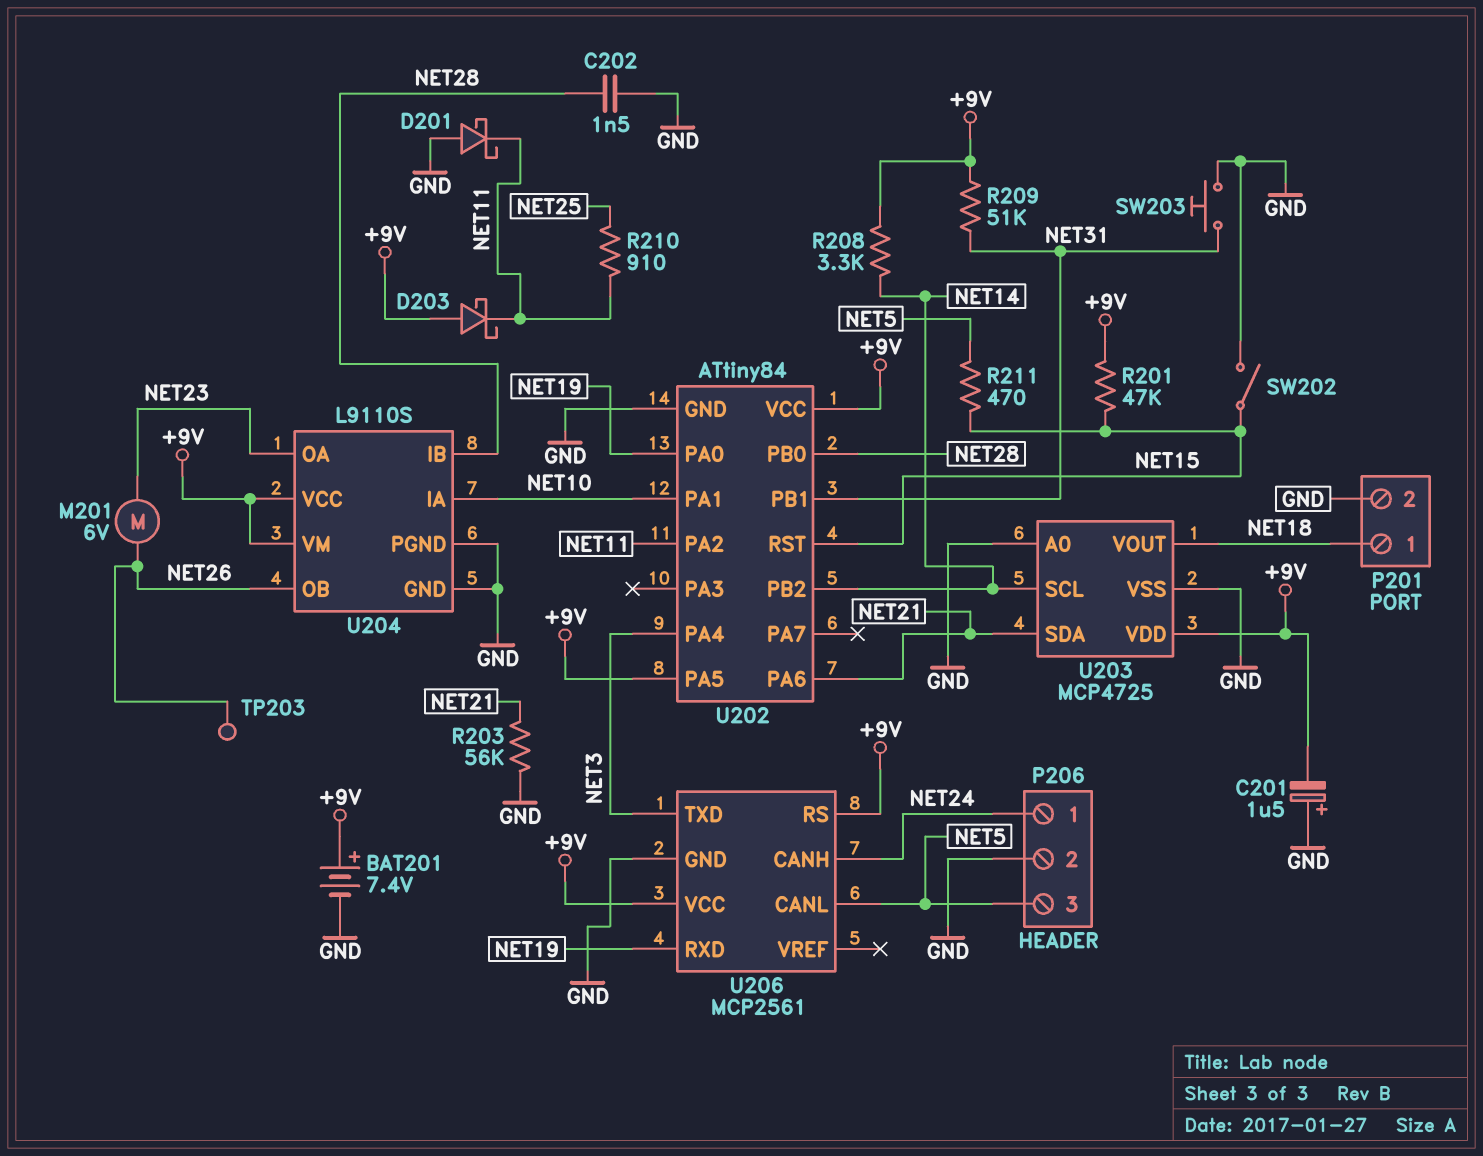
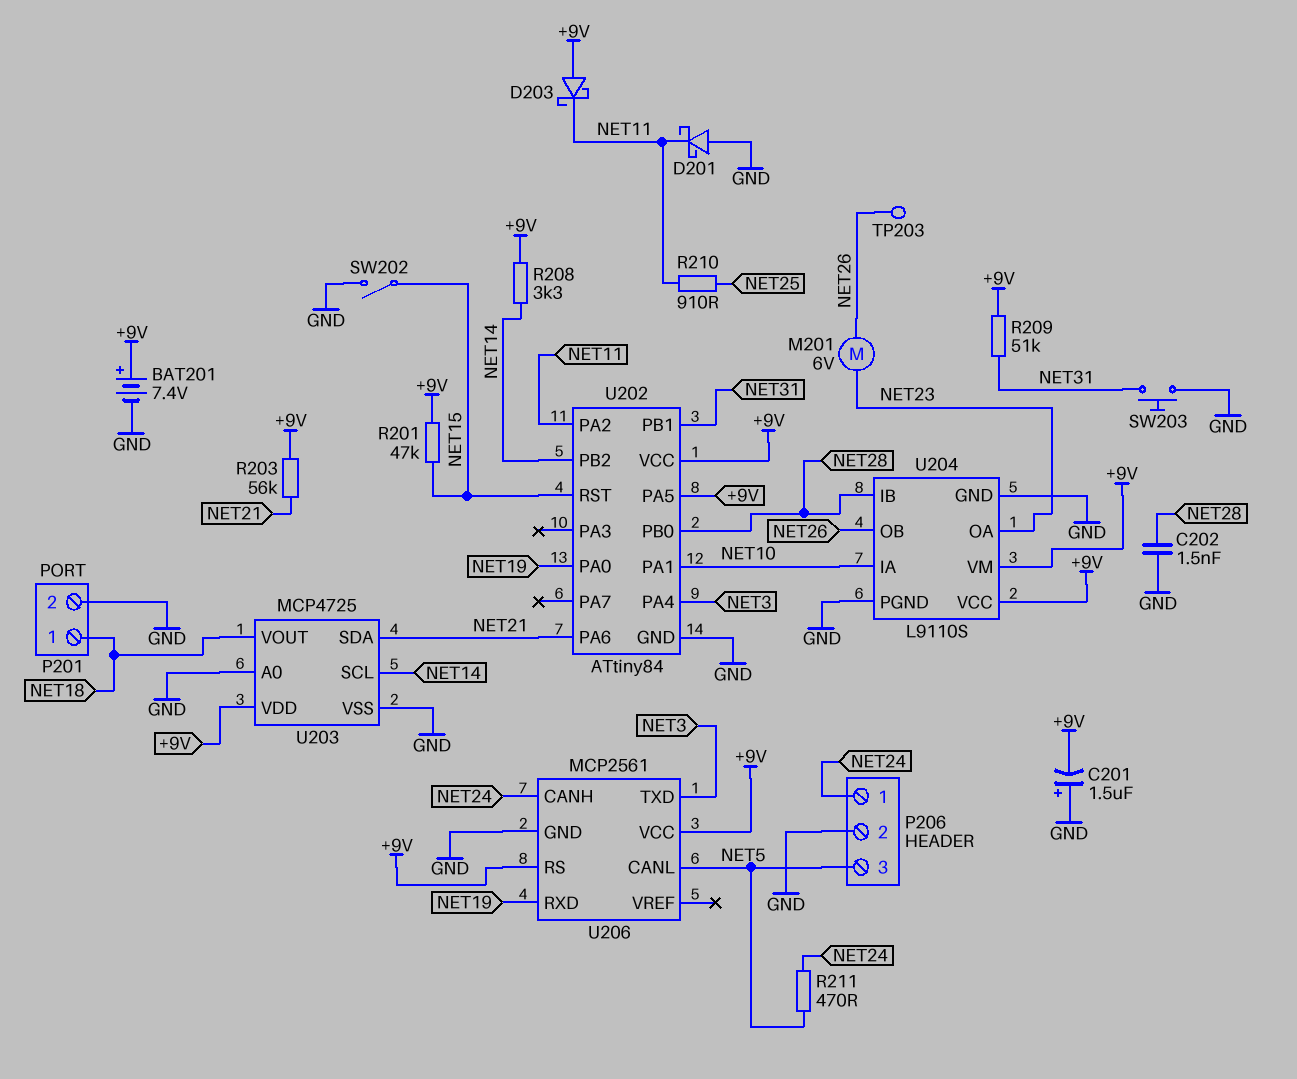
R203: 56k (GND, NET21) -> 56k (+9V, NET21)
R211: 470 (NET5, NET15) -> 470 (NET5, NET24)

